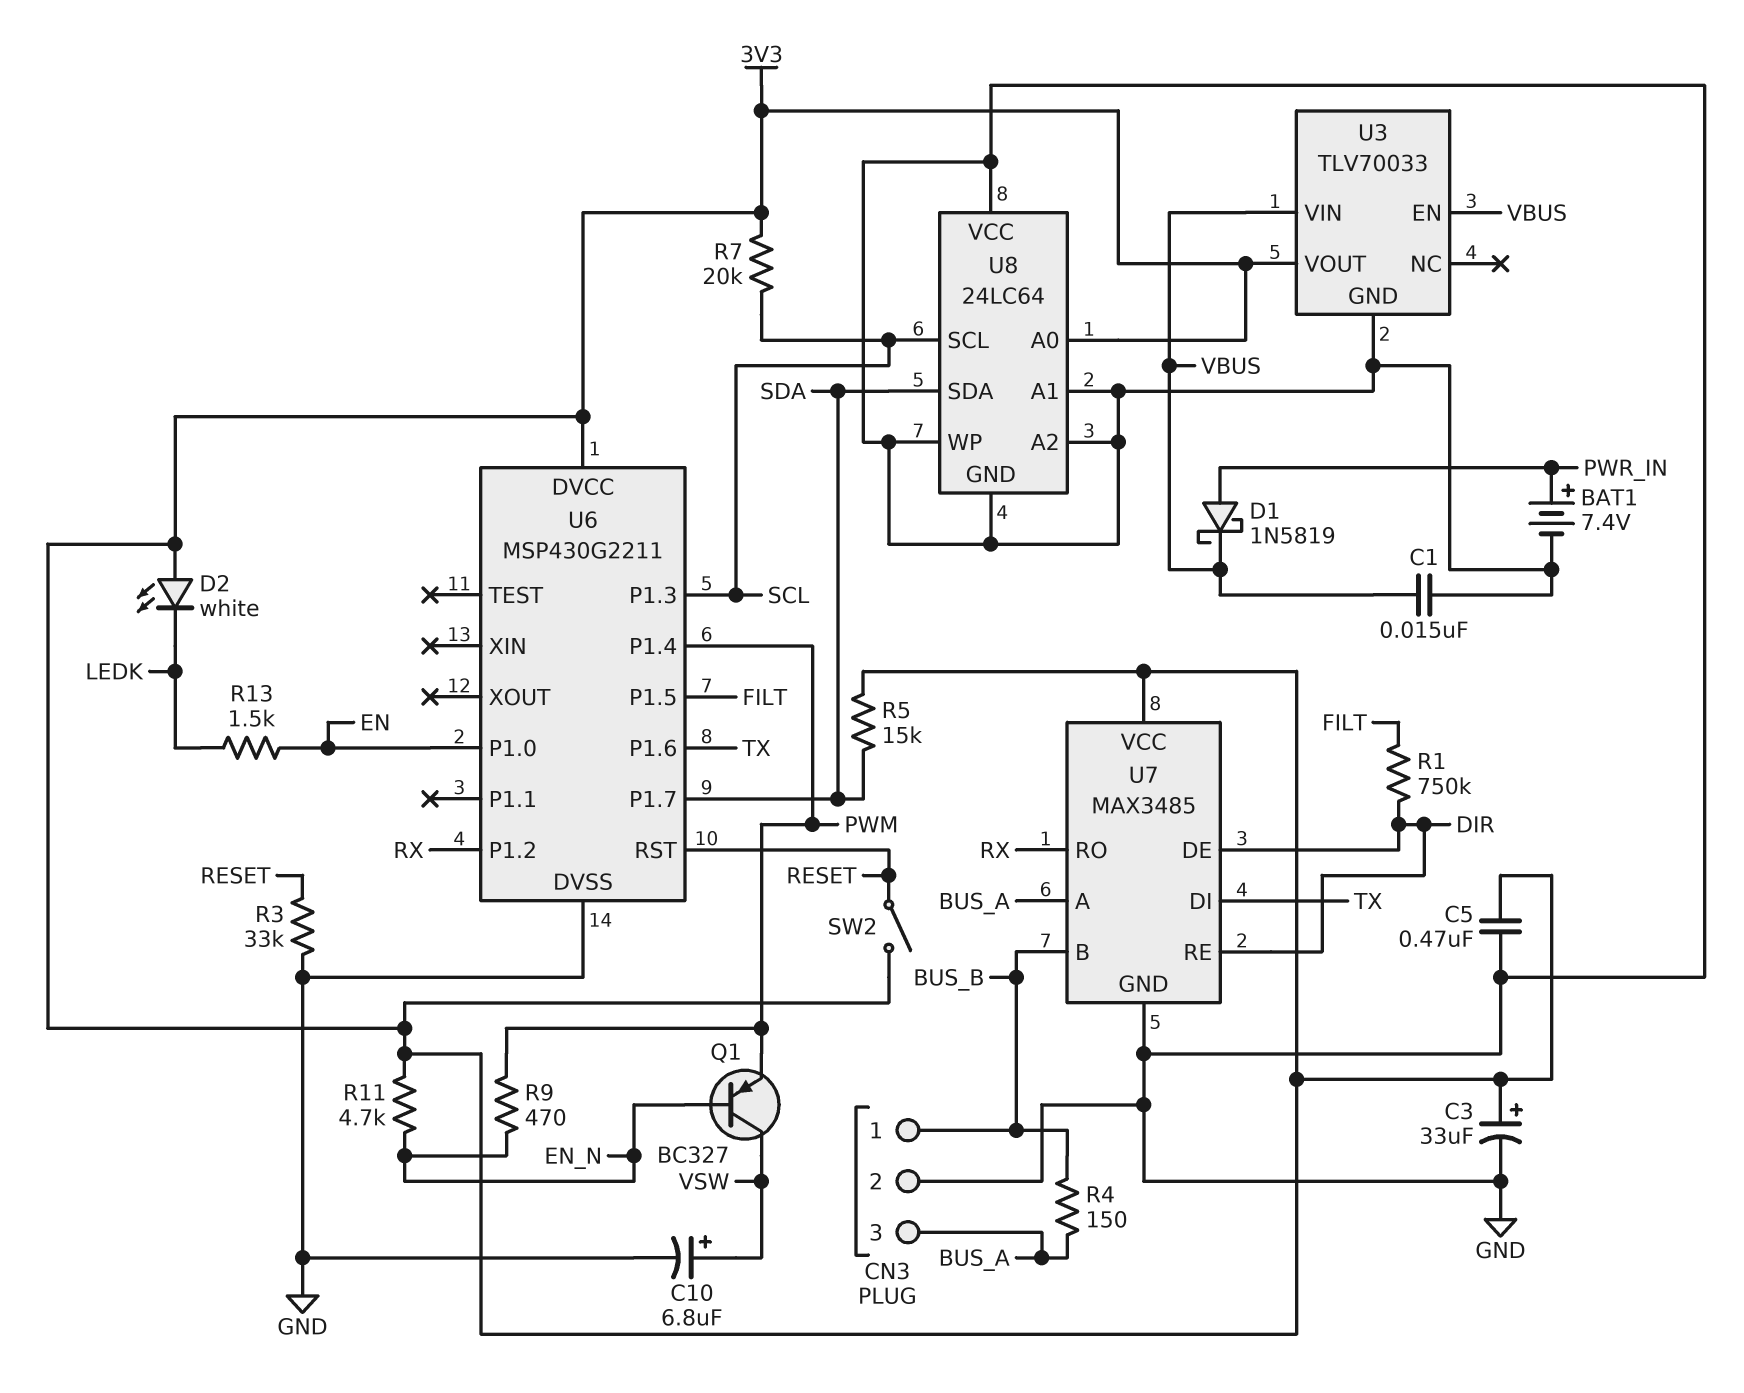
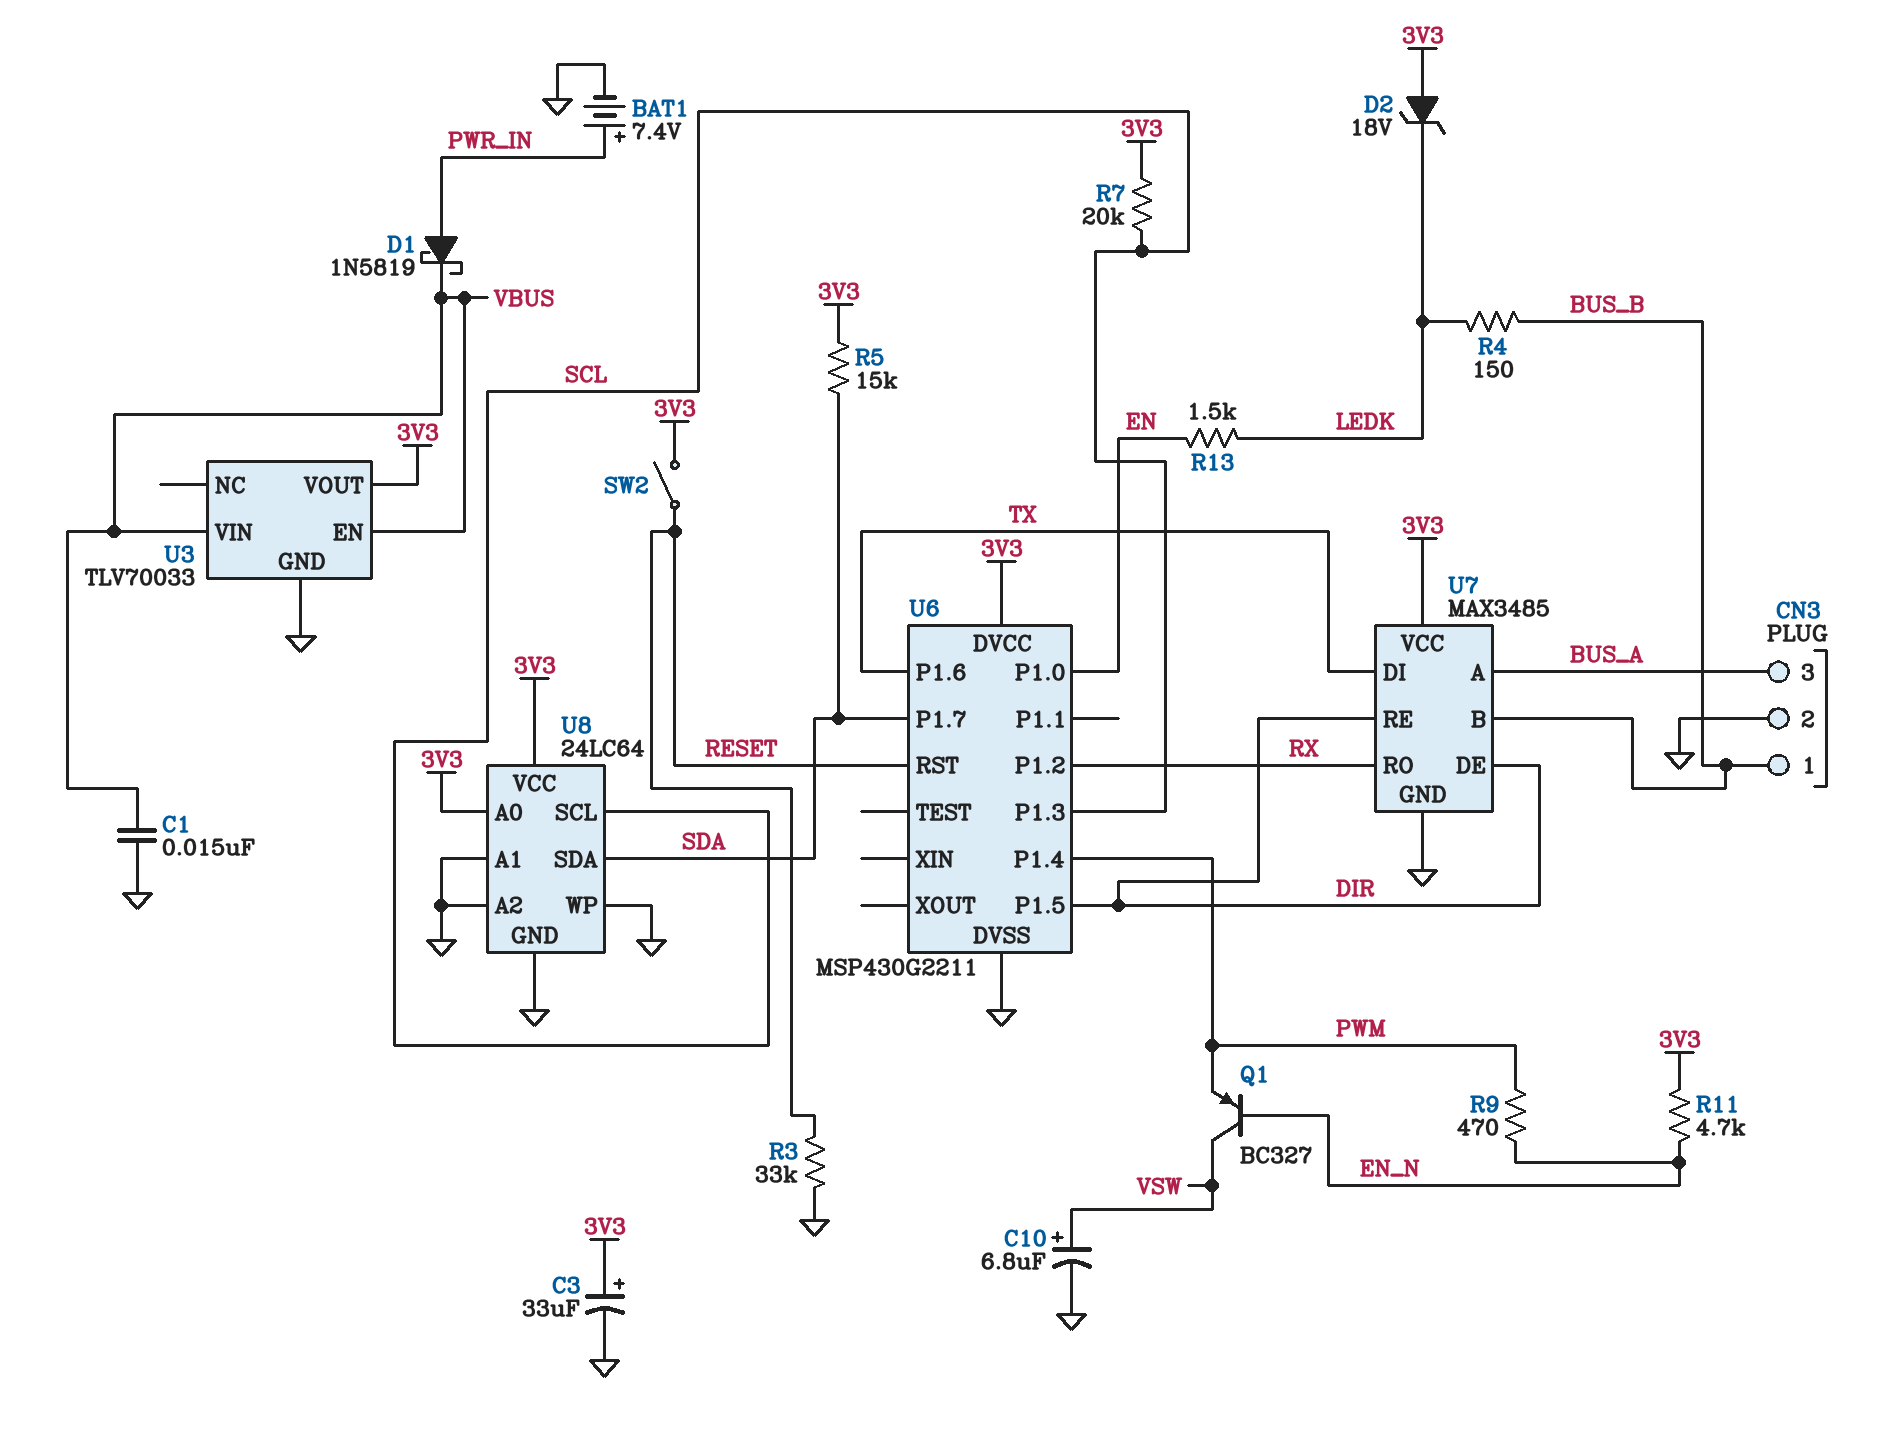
C5: 470nF (3V3, GND) -> none
D2: LED white (A 3V3, K LEDK) -> zener 18V (A 3V3, K LEDK)
R1: 750k (DIR, FILT) -> none
R4: 150 (BUS_A, BUS_B) -> 150 (BUS_B, LEDK)
U6 pin P1.5: FILT -> DIR
U8 pin VCC: GND -> 3V3

